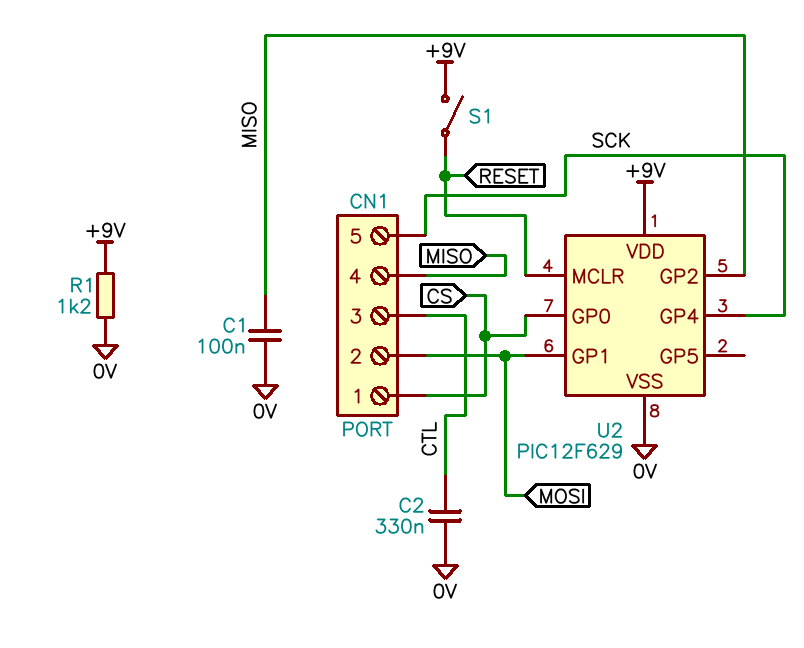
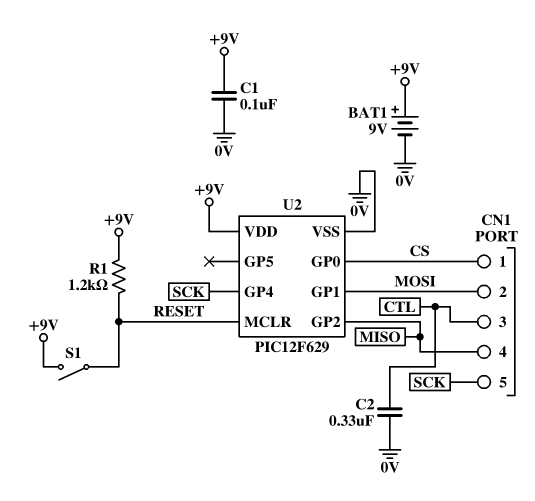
BAT1: none -> 9V (plus +9V, minus 0V)
C1: 100nF (0V, MISO) -> 100nF (+9V, 0V)
R1: 1.2k (+9V, 0V) -> 1.2k (+9V, RESET)

